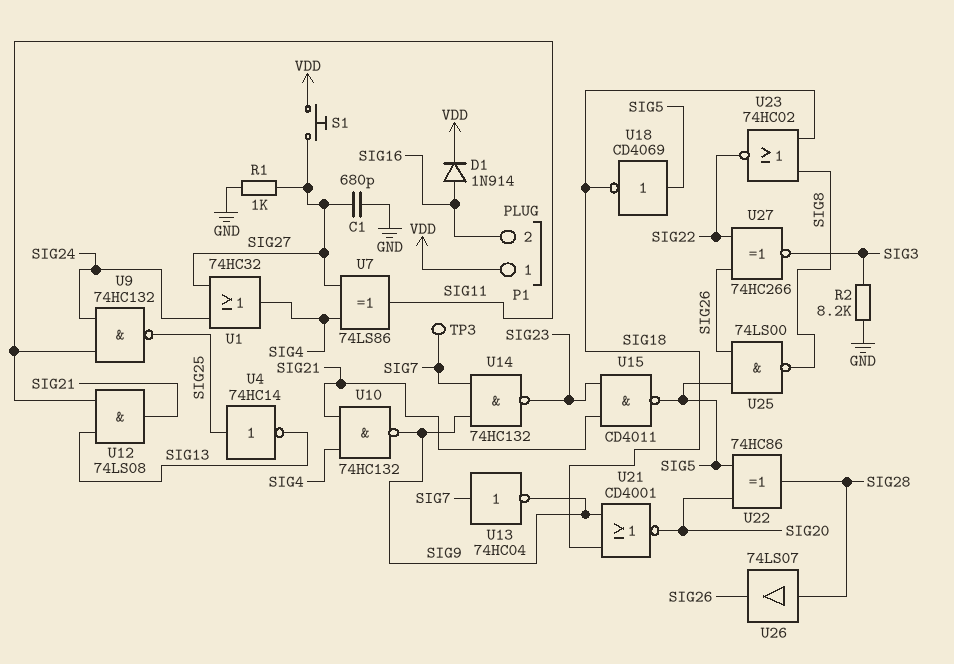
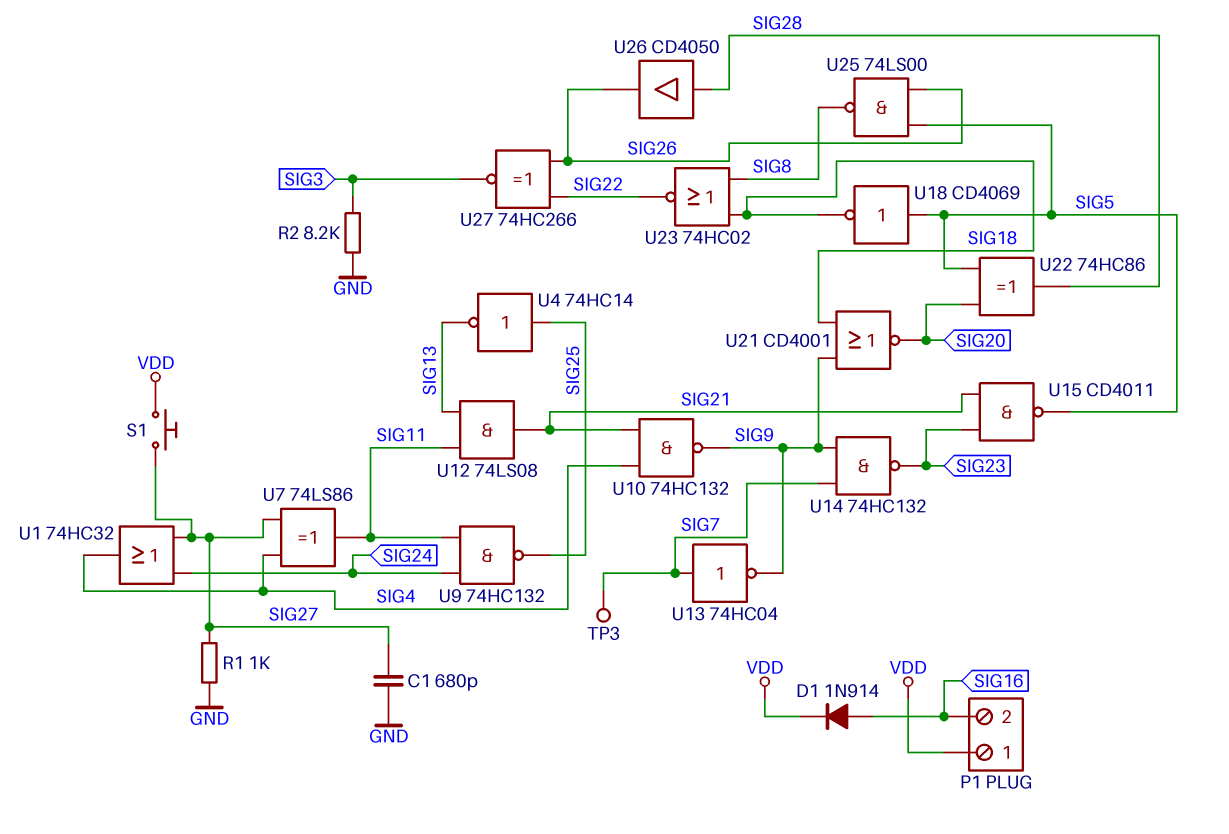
U26: buffer 74LS07 (in SIG28, out SIG26) -> buffer CD4050 (in SIG28, out SIG26)

